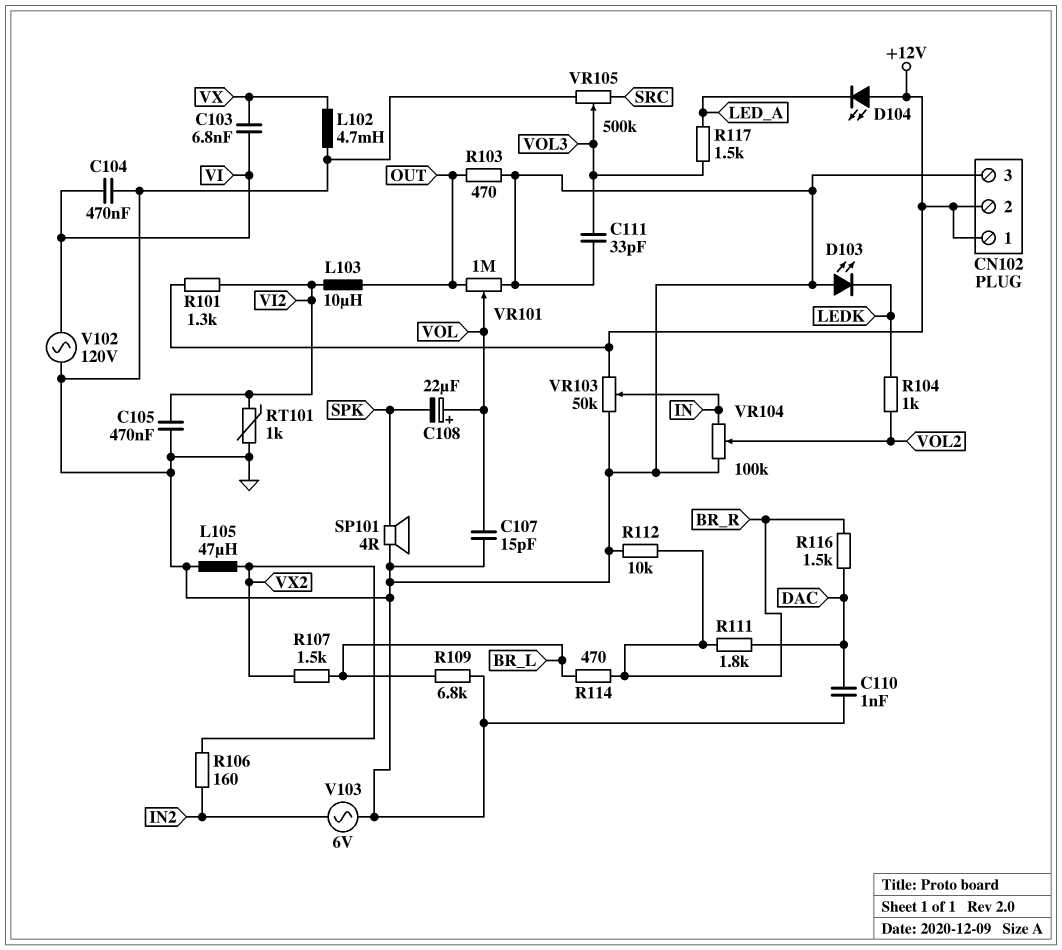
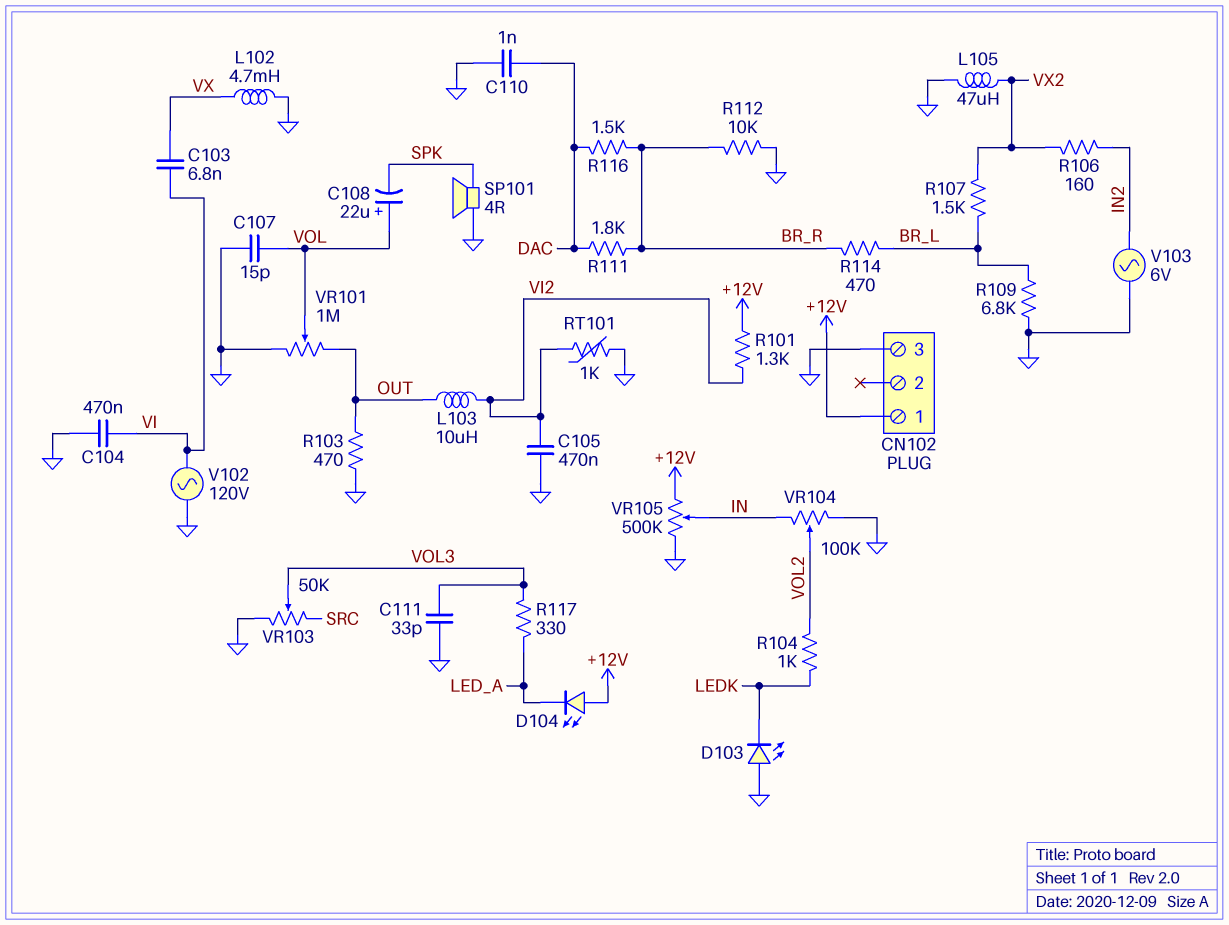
CN102 pin 2: +12V -> none
R117: 1.5k (LED_A, VOL3) -> 330 (LED_A, VOL3)
VR103: 50k (+12V, GND, wiper IN) -> 50k (GND, SRC, wiper VOL3)
VR105: 500k (GND, SRC, wiper VOL3) -> 500k (+12V, GND, wiper IN)

